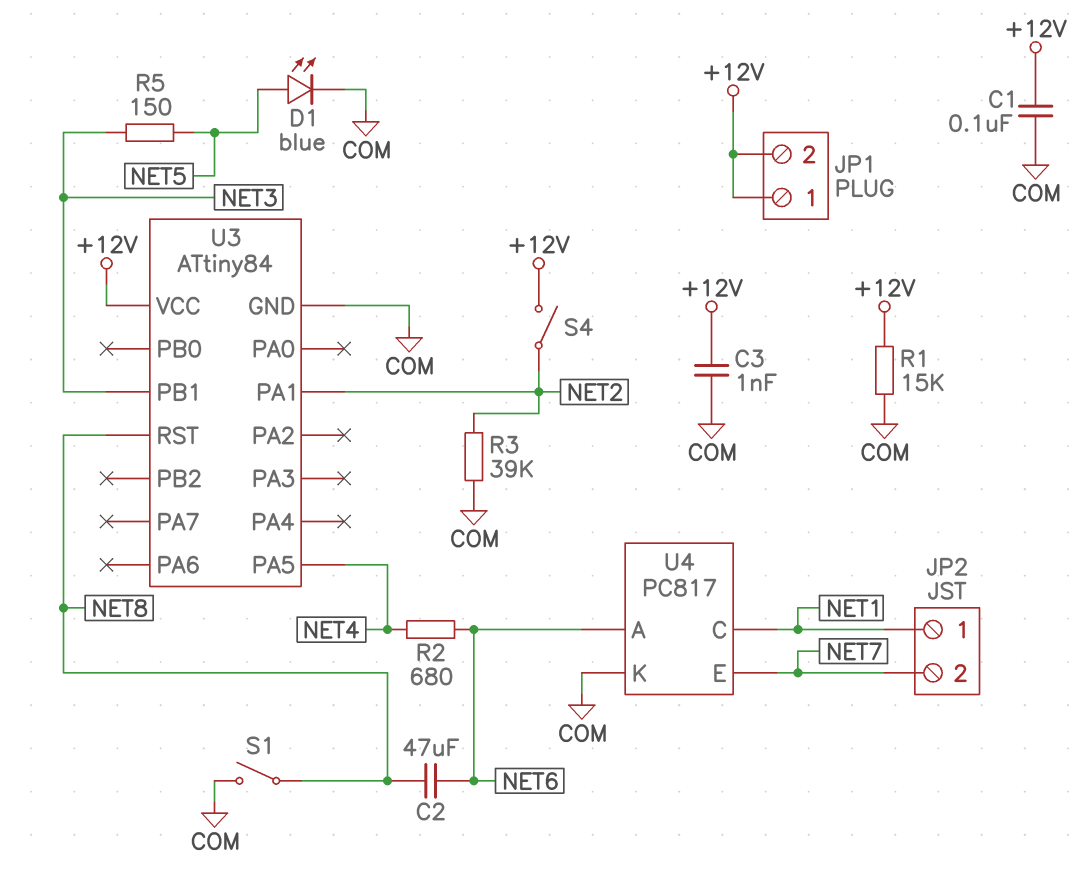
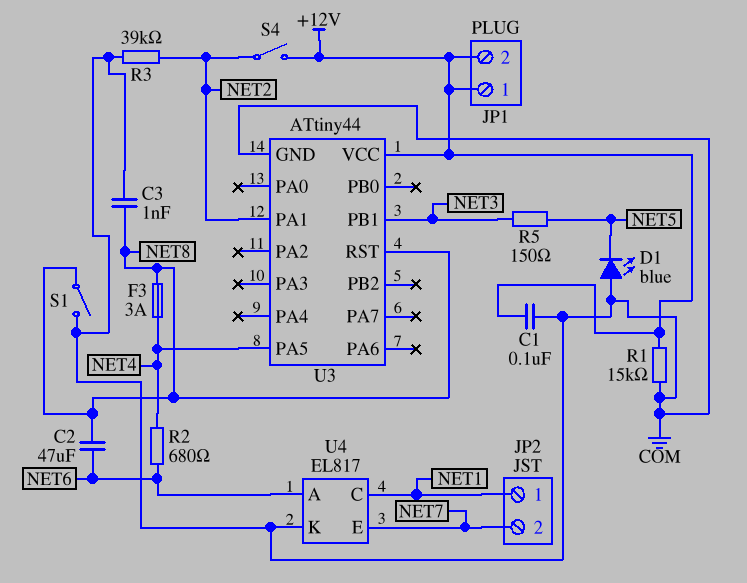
C3: 1nF (+12V, COM) -> 1nF (COM, NET8)
D1: LED blue (A NET5, K COM) -> LED blue (A COM, K NET5)
F3: none -> 3A (NET4, NET8)
U3: ATtiny84 -> ATtiny44
U4: PC817 -> EL817

